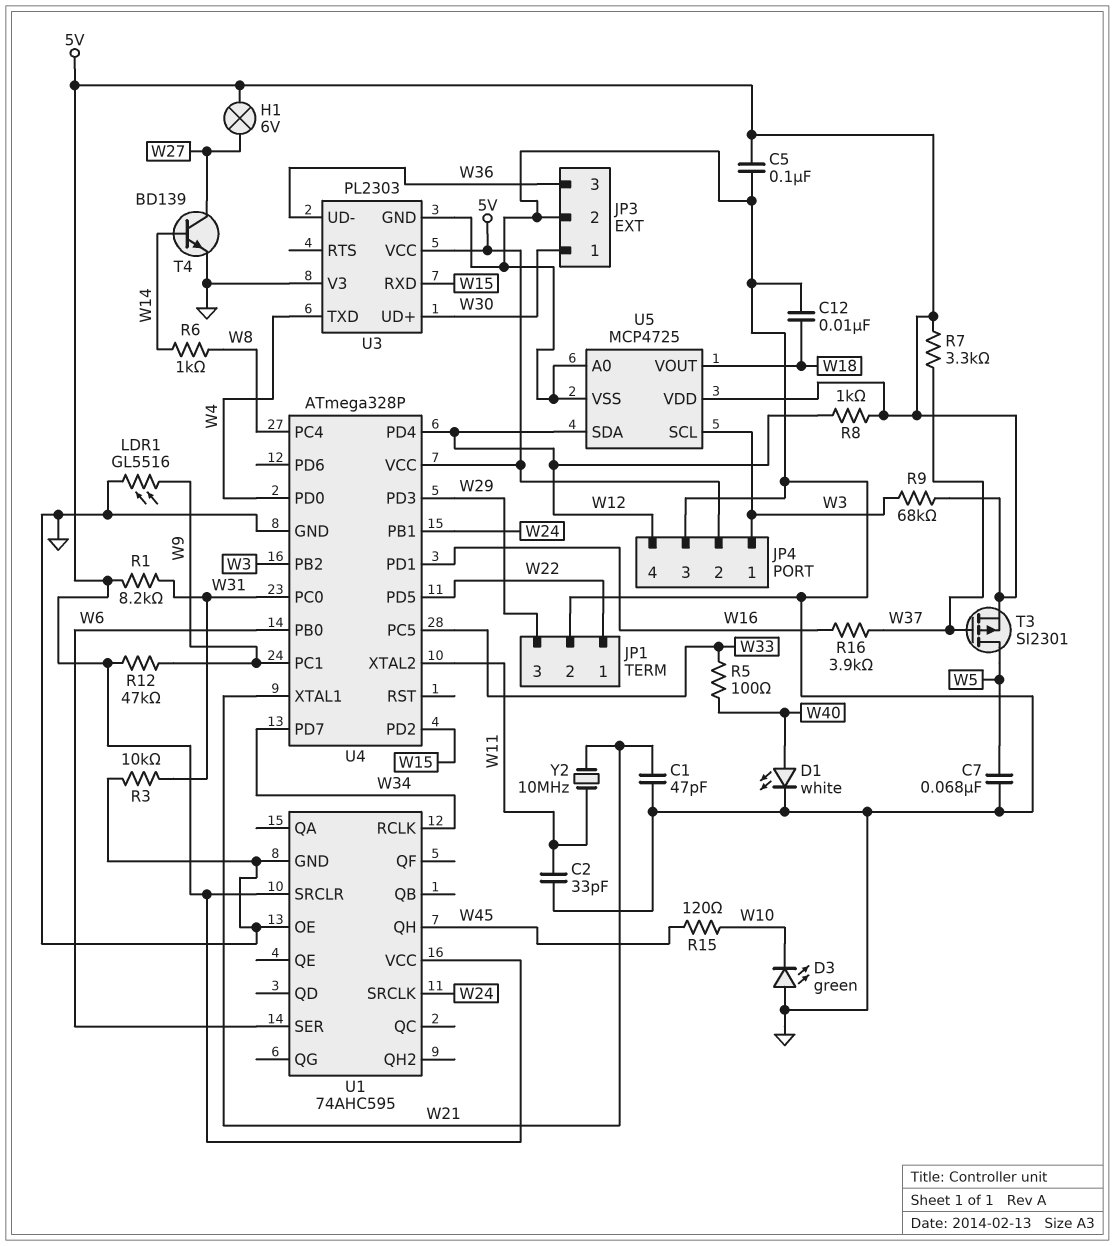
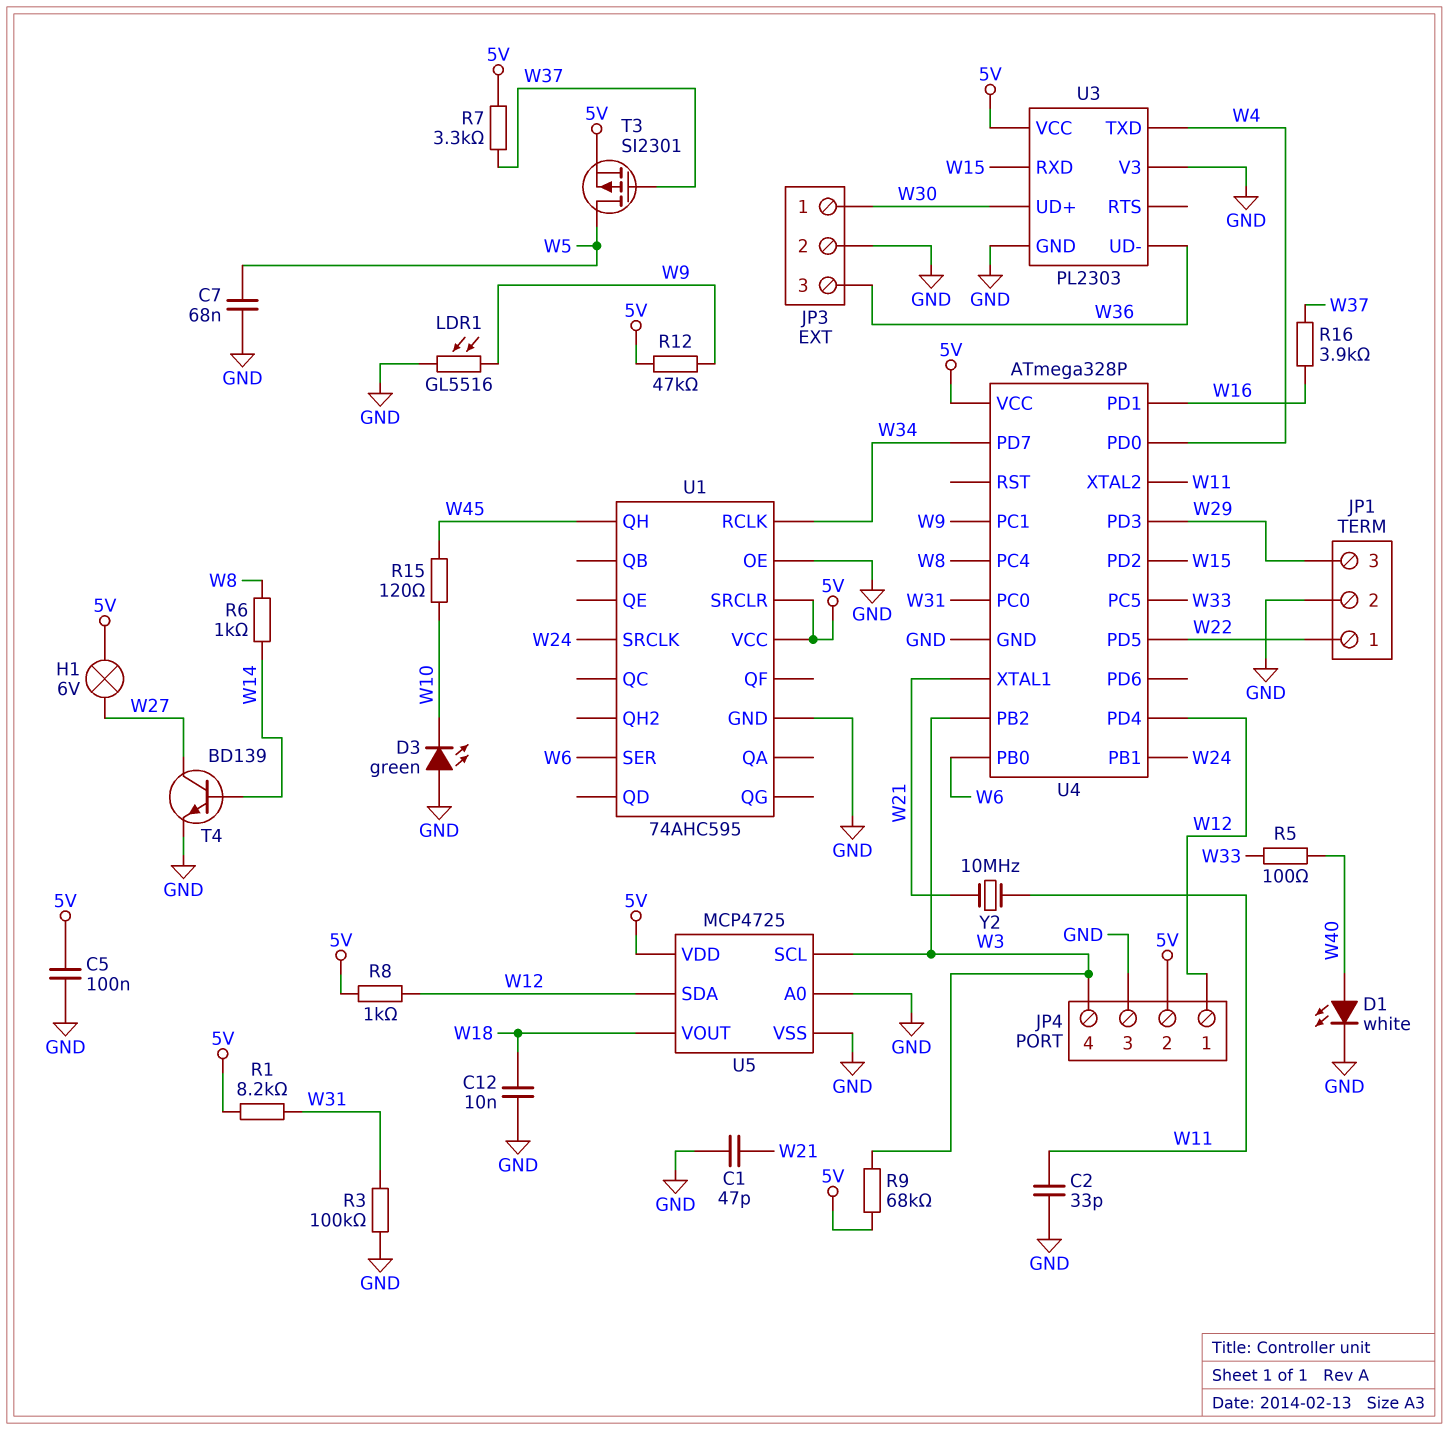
JP4 pin 1: W3 -> W12
JP4 pin 4: W12 -> W3
R3: 10k (GND, W31) -> 100k (GND, W31)

